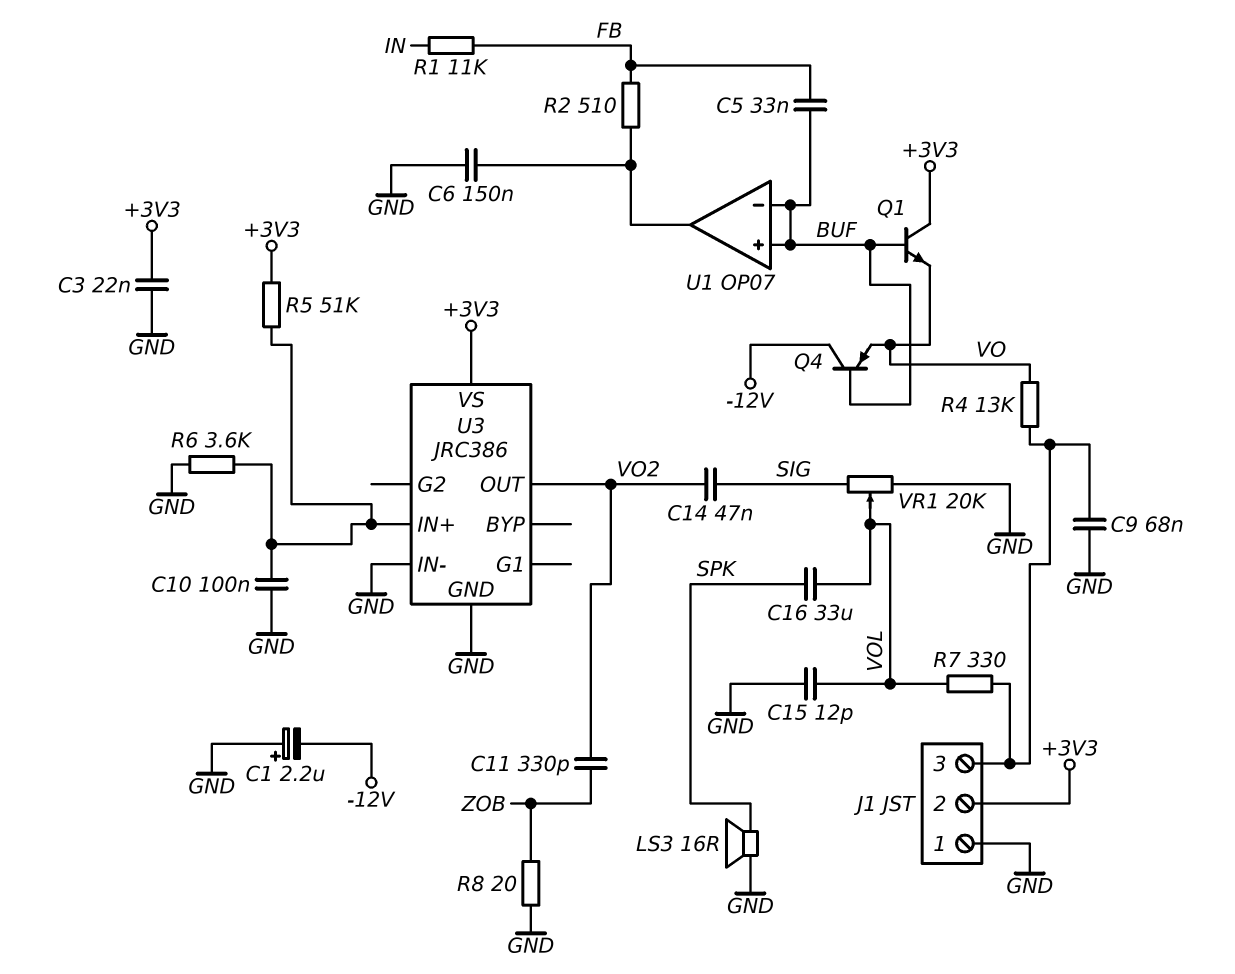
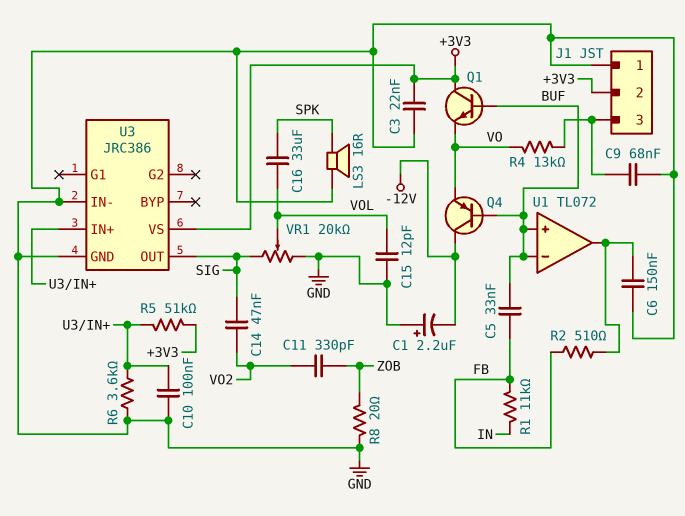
R7: 330 (J1/3, VOL) -> none
U1: OP07 -> TL072
U3 pin OUT: VO2 -> SIG

